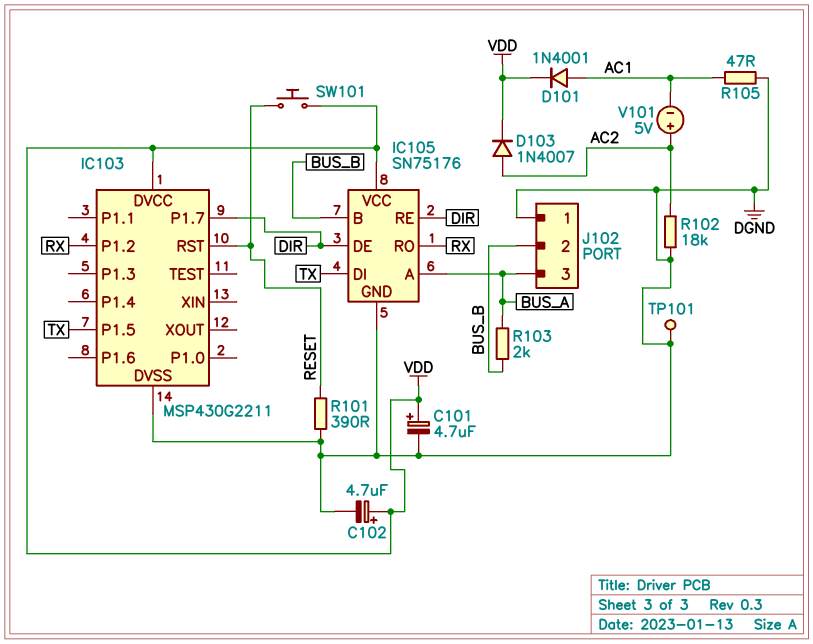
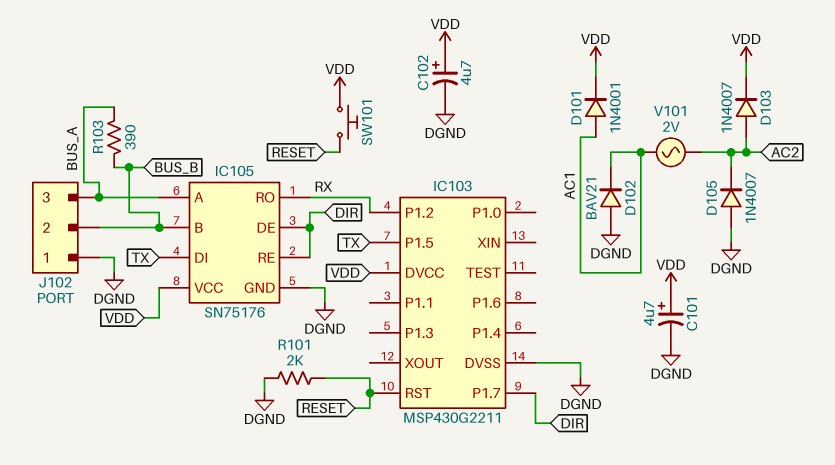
D102: none -> diode BAV21 (A DGND, K AC1)
D105: none -> diode 1N4007 (A DGND, K AC2)
R101: 390 (DGND, RESET) -> 2k (DGND, RESET)
R102: 18k (AC2, DGND) -> none
R103: 2k (BUS_A, BUS_B) -> 390 (BUS_A, BUS_B)
R105: 47 (AC1, DGND) -> none
TP101: test point (DGND) -> none
V101: 5V (plus AC2, minus AC1) -> AC 2V (AC1, AC2)

